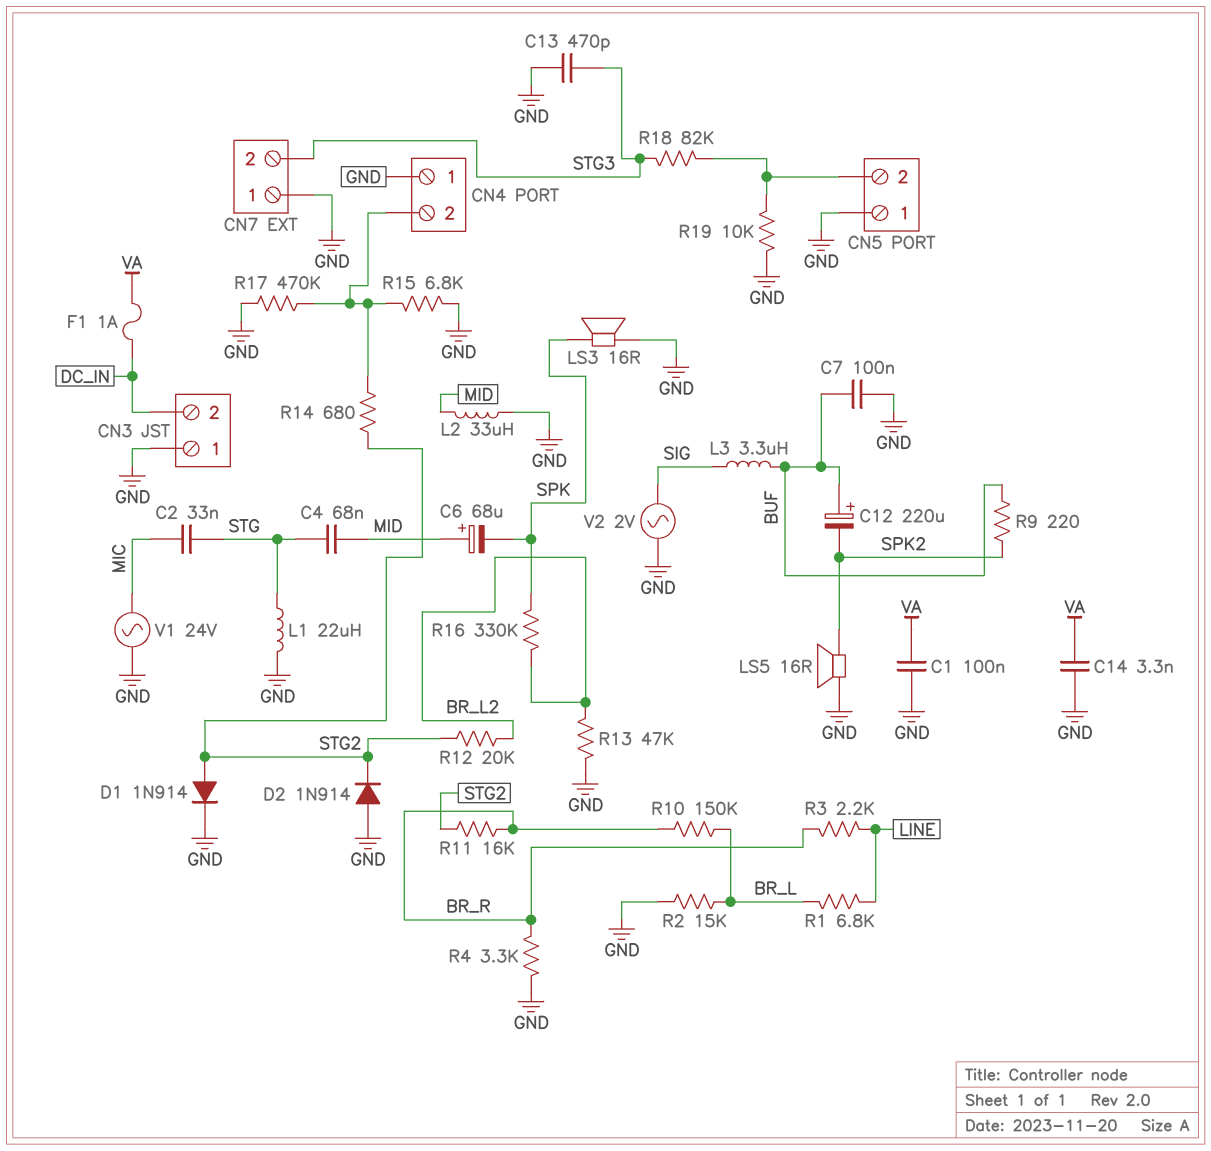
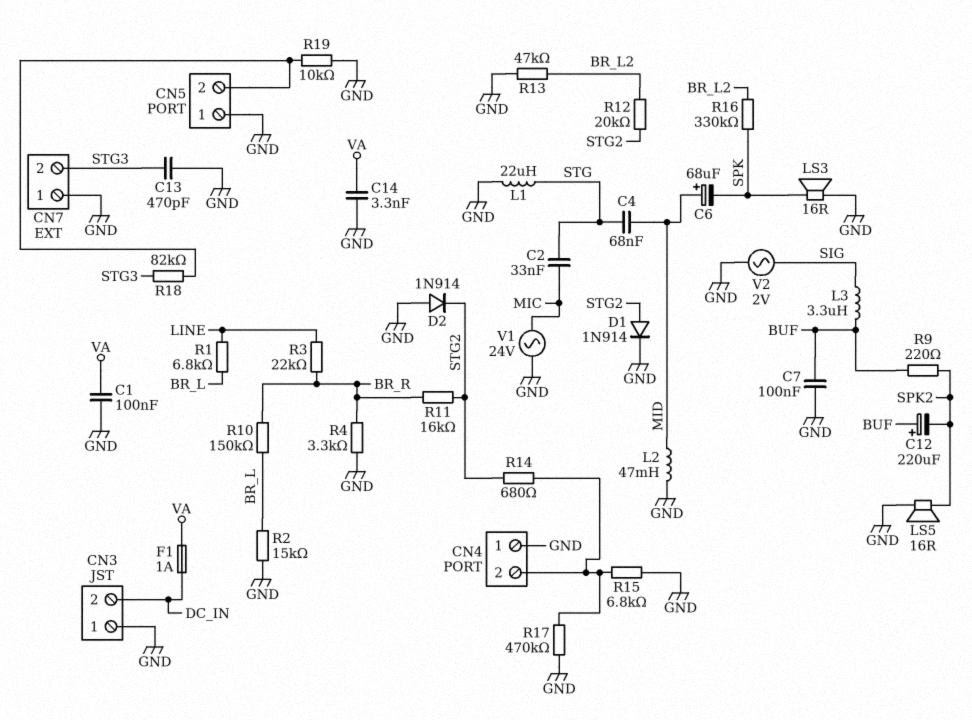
L2: 33uH (GND, MID) -> 47mH (GND, MID)
R3: 2.2k (BR_R, LINE) -> 22k (BR_R, LINE)

